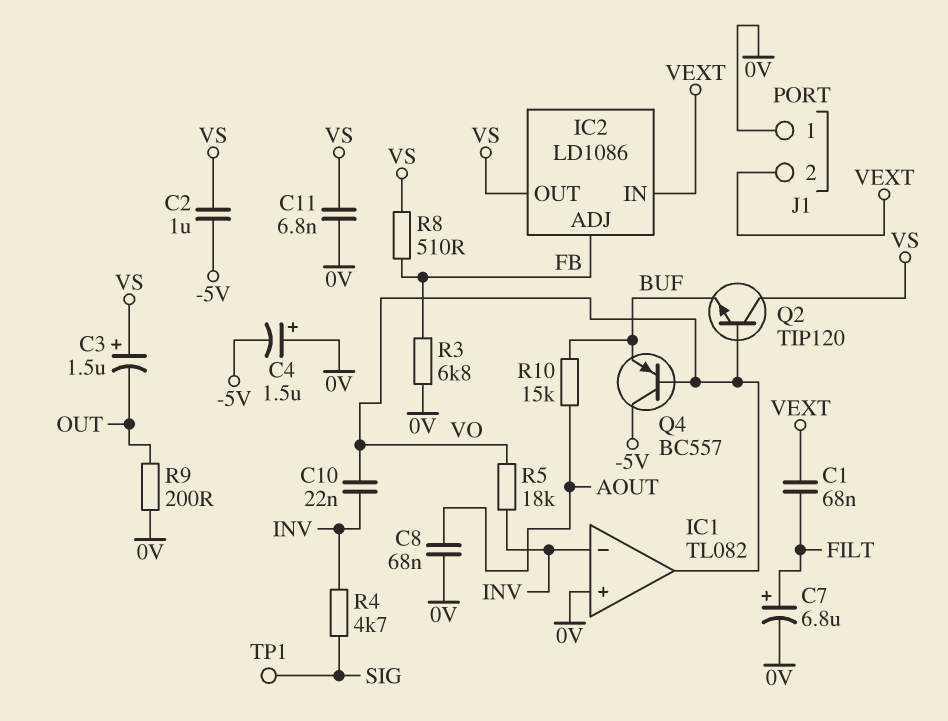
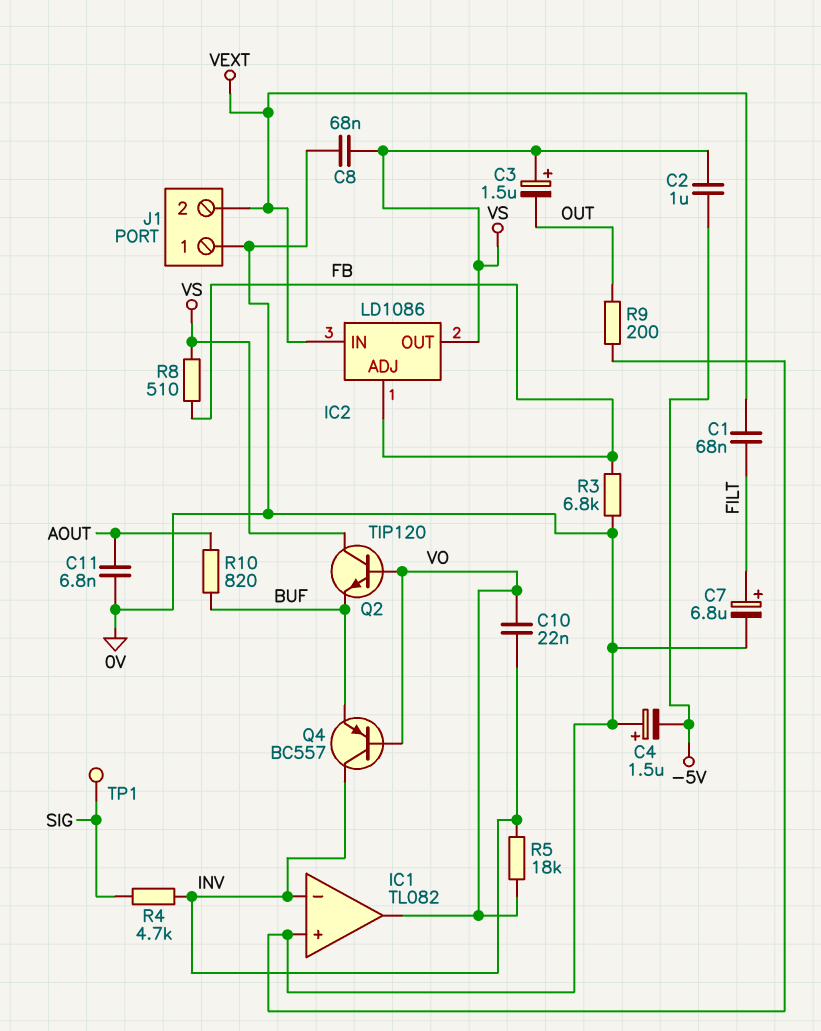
C8: 68nF (0V, AOUT) -> 68nF (0V, VS)
C11: 6.8nF (0V, VS) -> 6.8nF (0V, AOUT)
Q4: PNP BC557 (B VO, C -5V, E BUF) -> PNP BC557 (B VO, C INV, E BUF)
R10: 15k (AOUT, BUF) -> 820 (AOUT, BUF)

